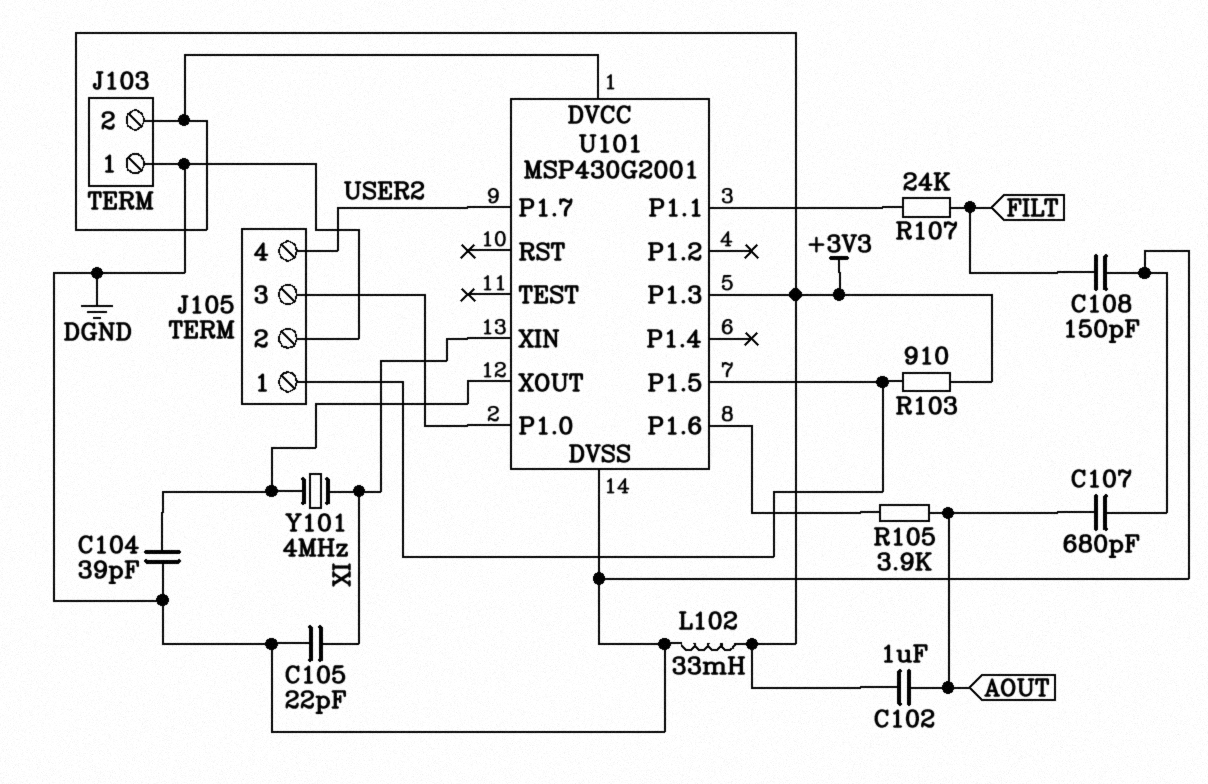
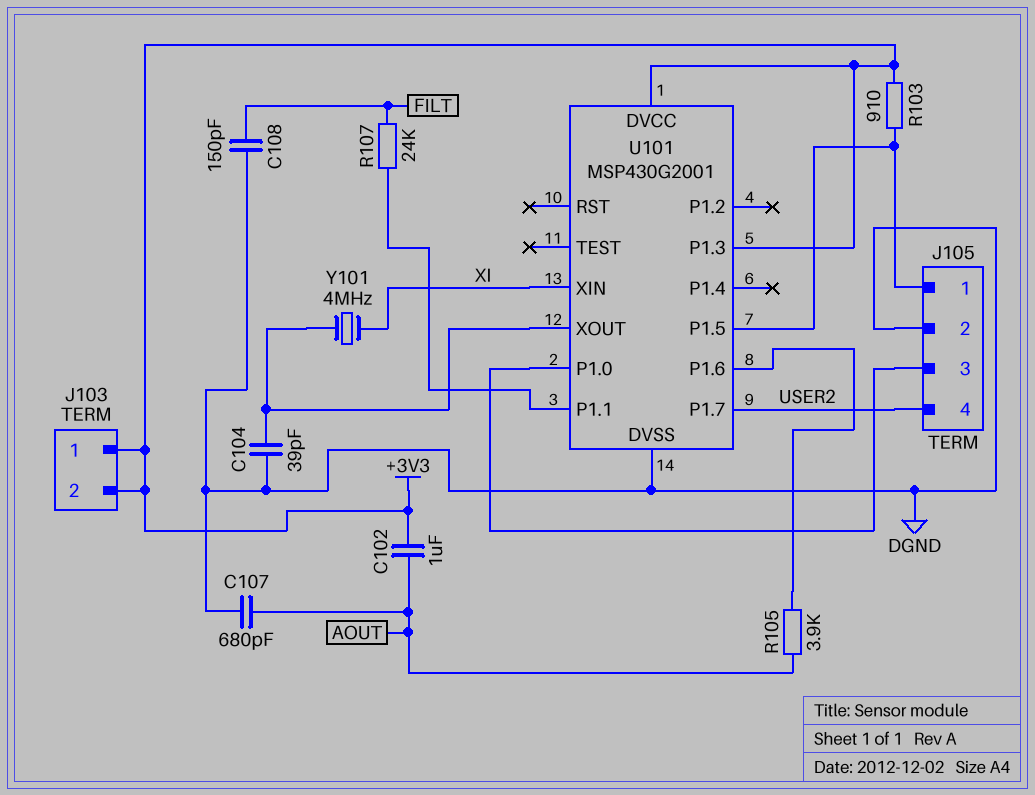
C105: 22pF (DGND, XI) -> none
J103 pin 1: DGND -> +3V3
L102: 33mH (+3V3, DGND) -> none

